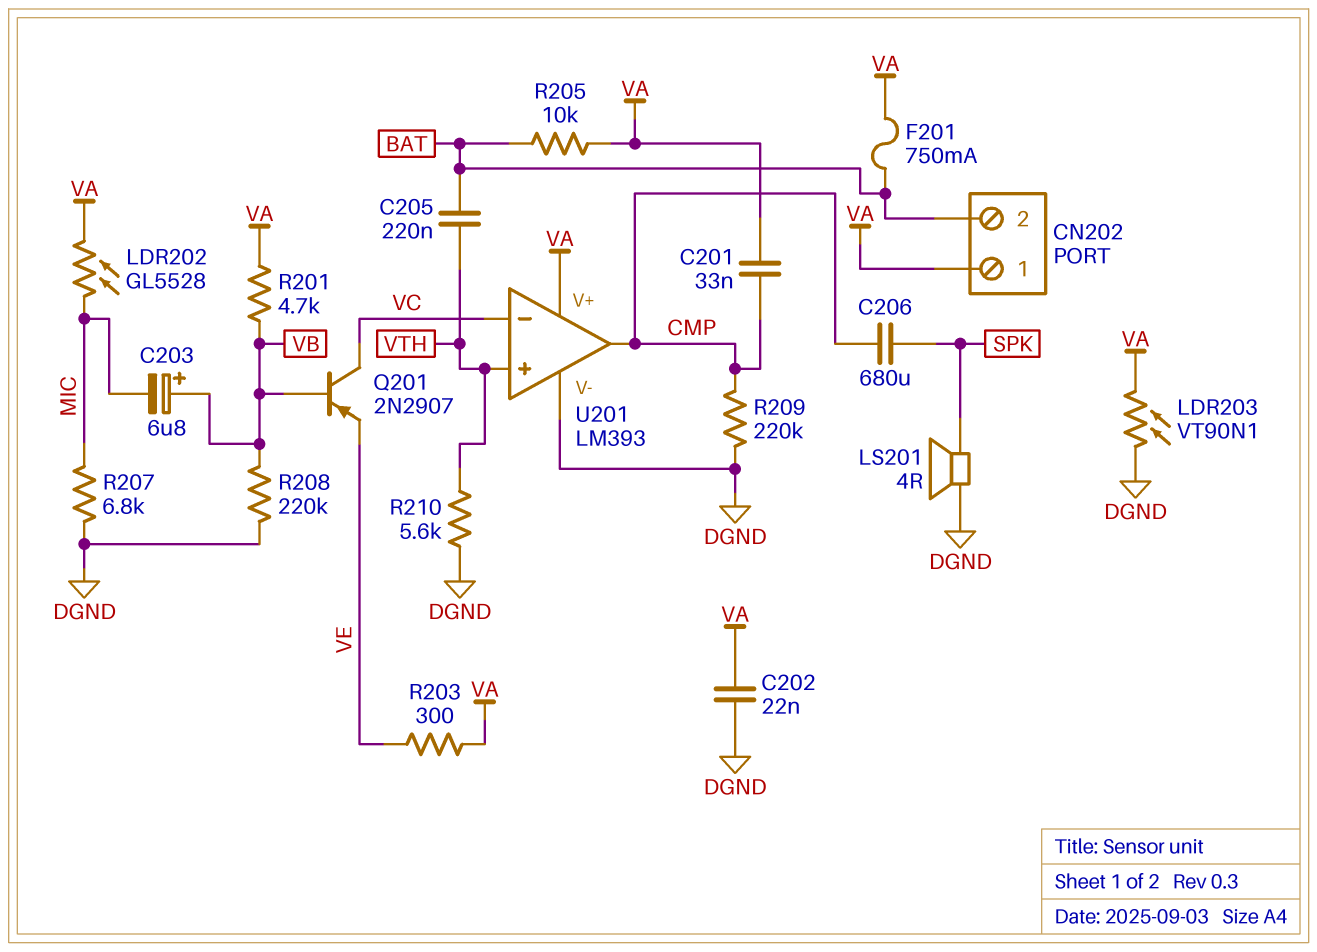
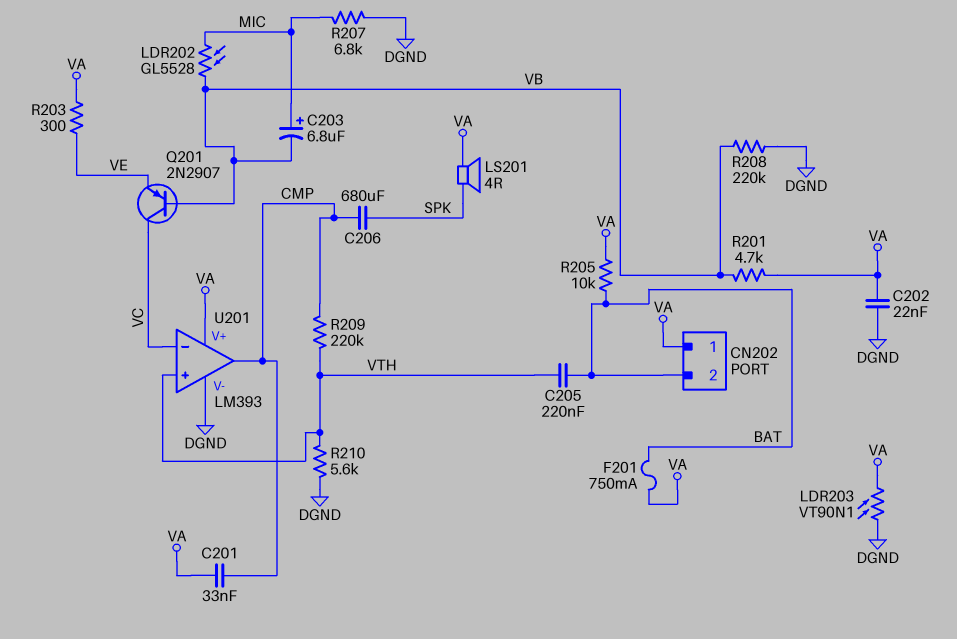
C203: 6.8uF (plus VB, minus MIC) -> 6.8uF (plus MIC, minus VB)
LDR202: GL5528 (MIC, VA) -> GL5528 (MIC, VB)
LS201: speaker 4R (DGND, SPK) -> speaker 4R (SPK, VA)
R209: 220k (CMP, DGND) -> 220k (CMP, VTH)

